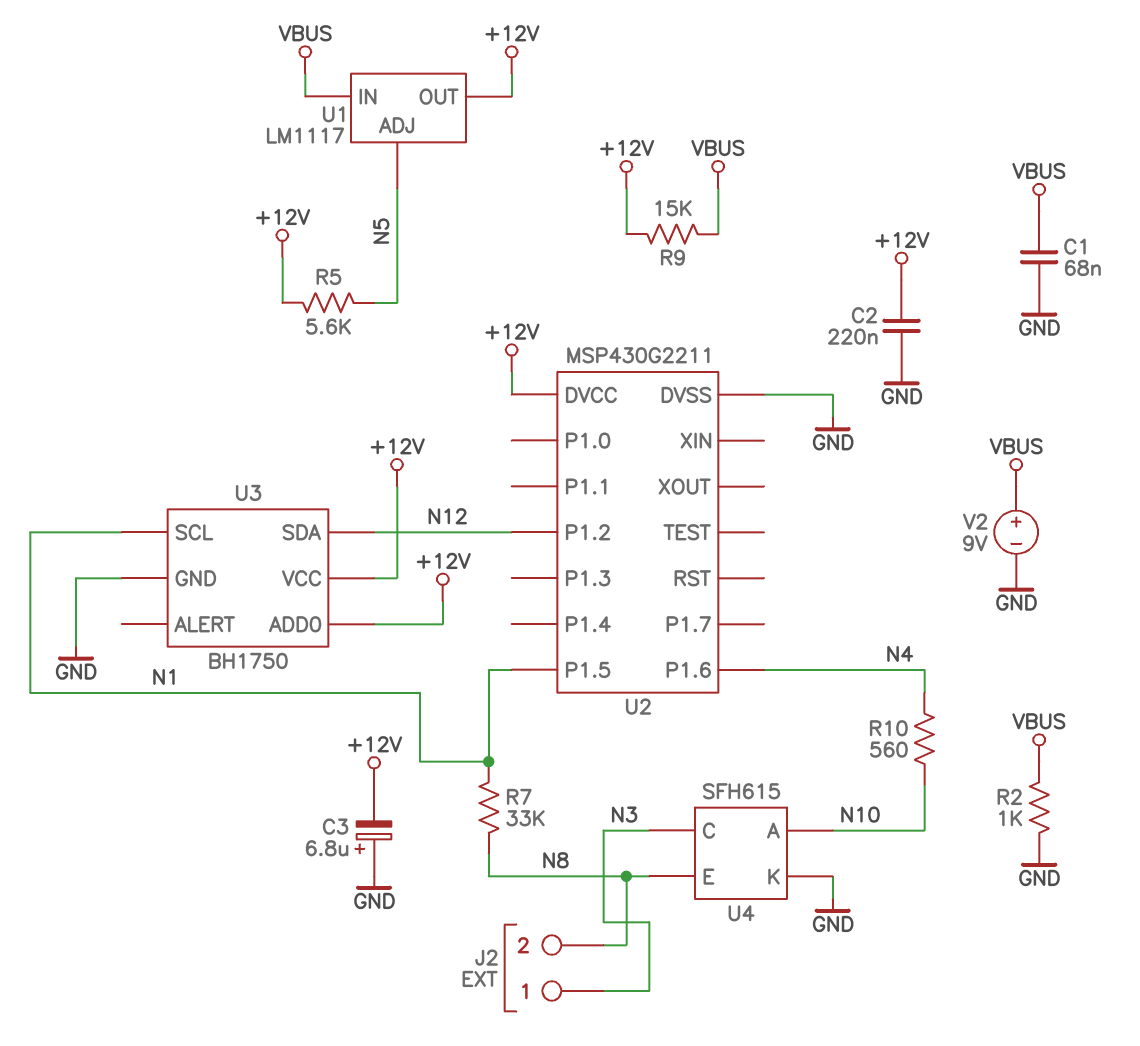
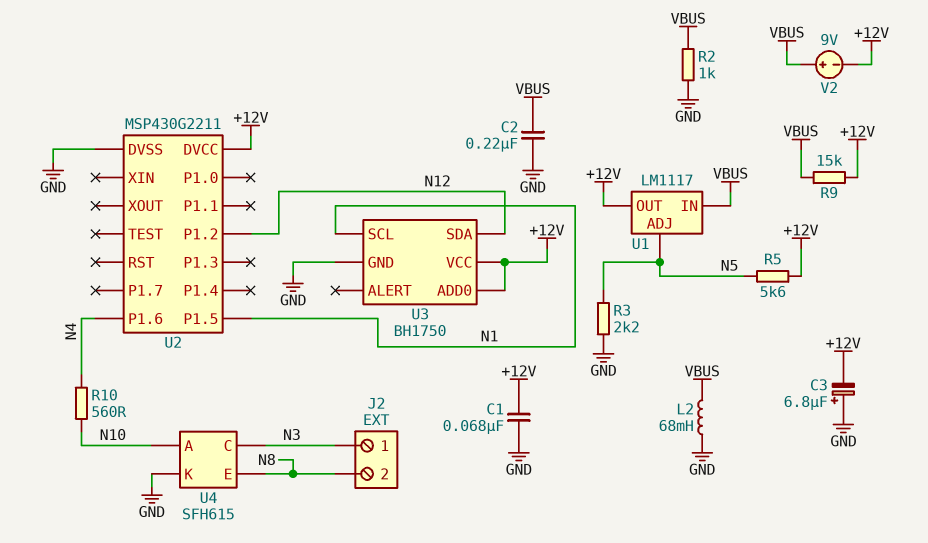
C1: 68nF (GND, VBUS) -> 68nF (+12V, GND)
C2: 220nF (+12V, GND) -> 220nF (GND, VBUS)
L2: none -> 68mH (GND, VBUS)
R3: none -> 2.2k (GND, N5)
R7: 33k (N1, N8) -> none
V2: 9V (plus VBUS, minus GND) -> 9V (plus VBUS, minus +12V)

